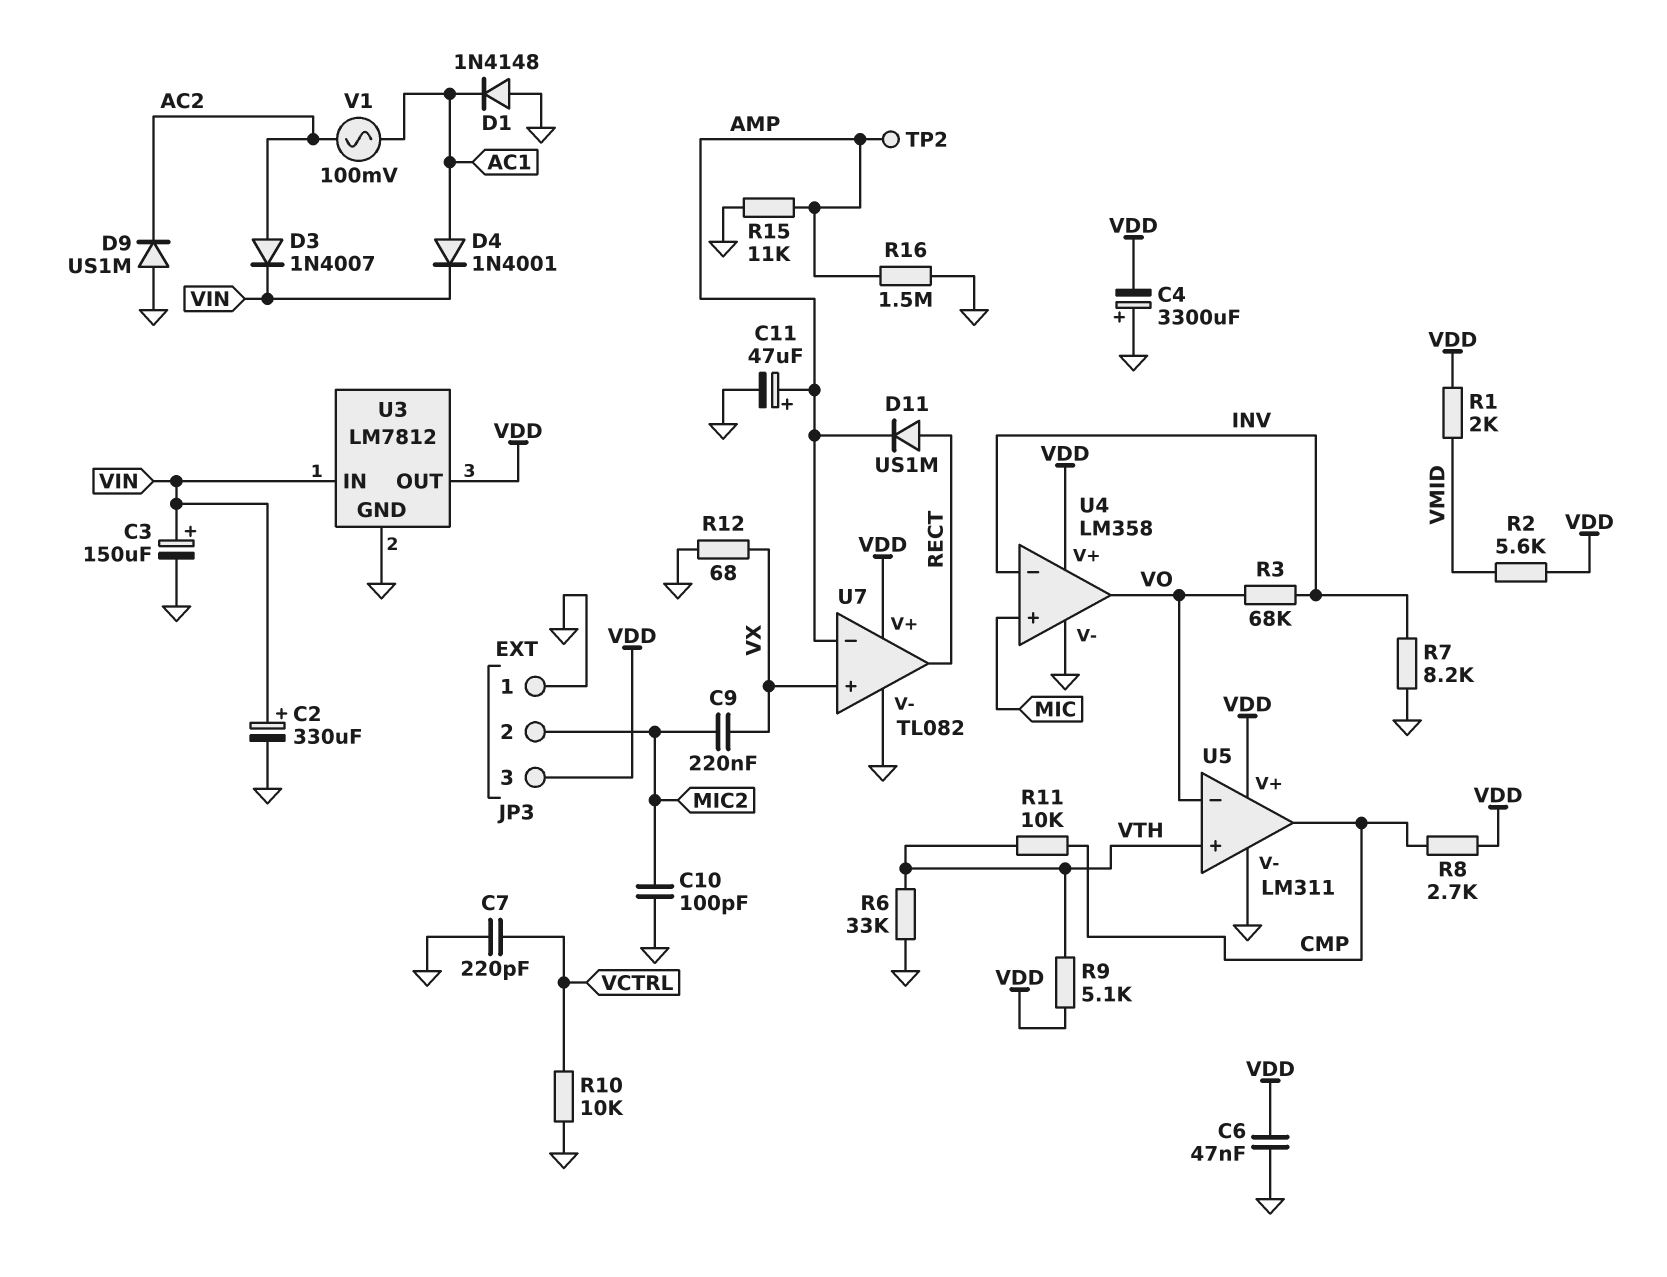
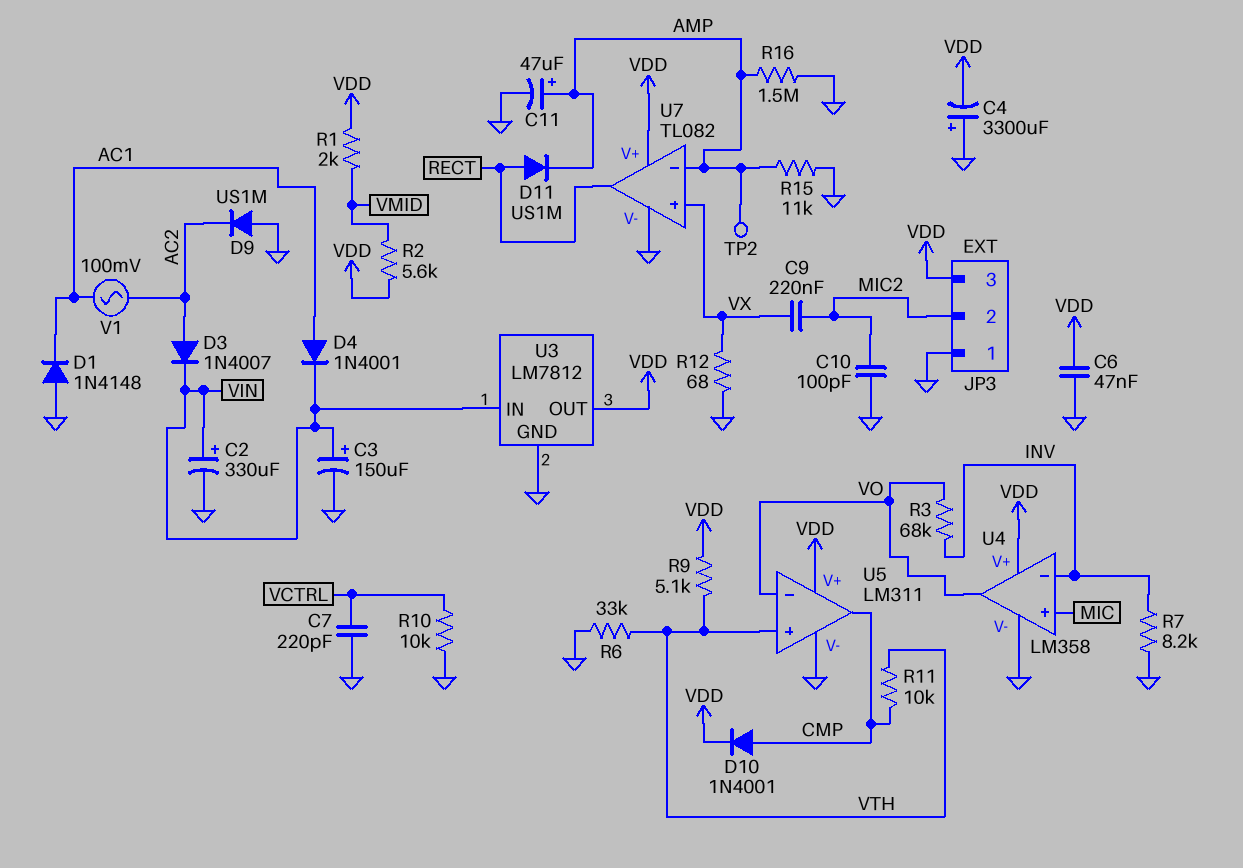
D10: none -> diode 1N4001 (A CMP, K VDD)
R8: 2.7k (CMP, VDD) -> none

